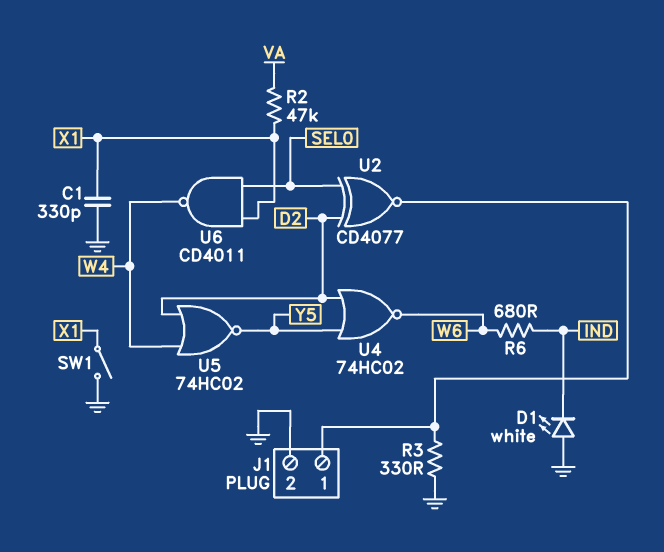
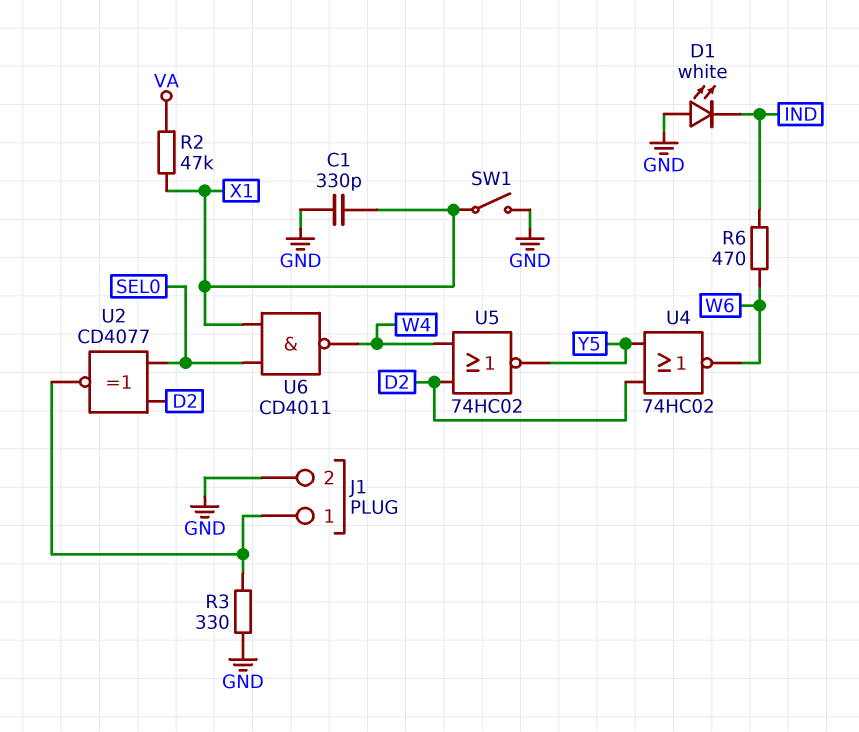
R6: 680 (IND, W6) -> 470 (IND, W6)

